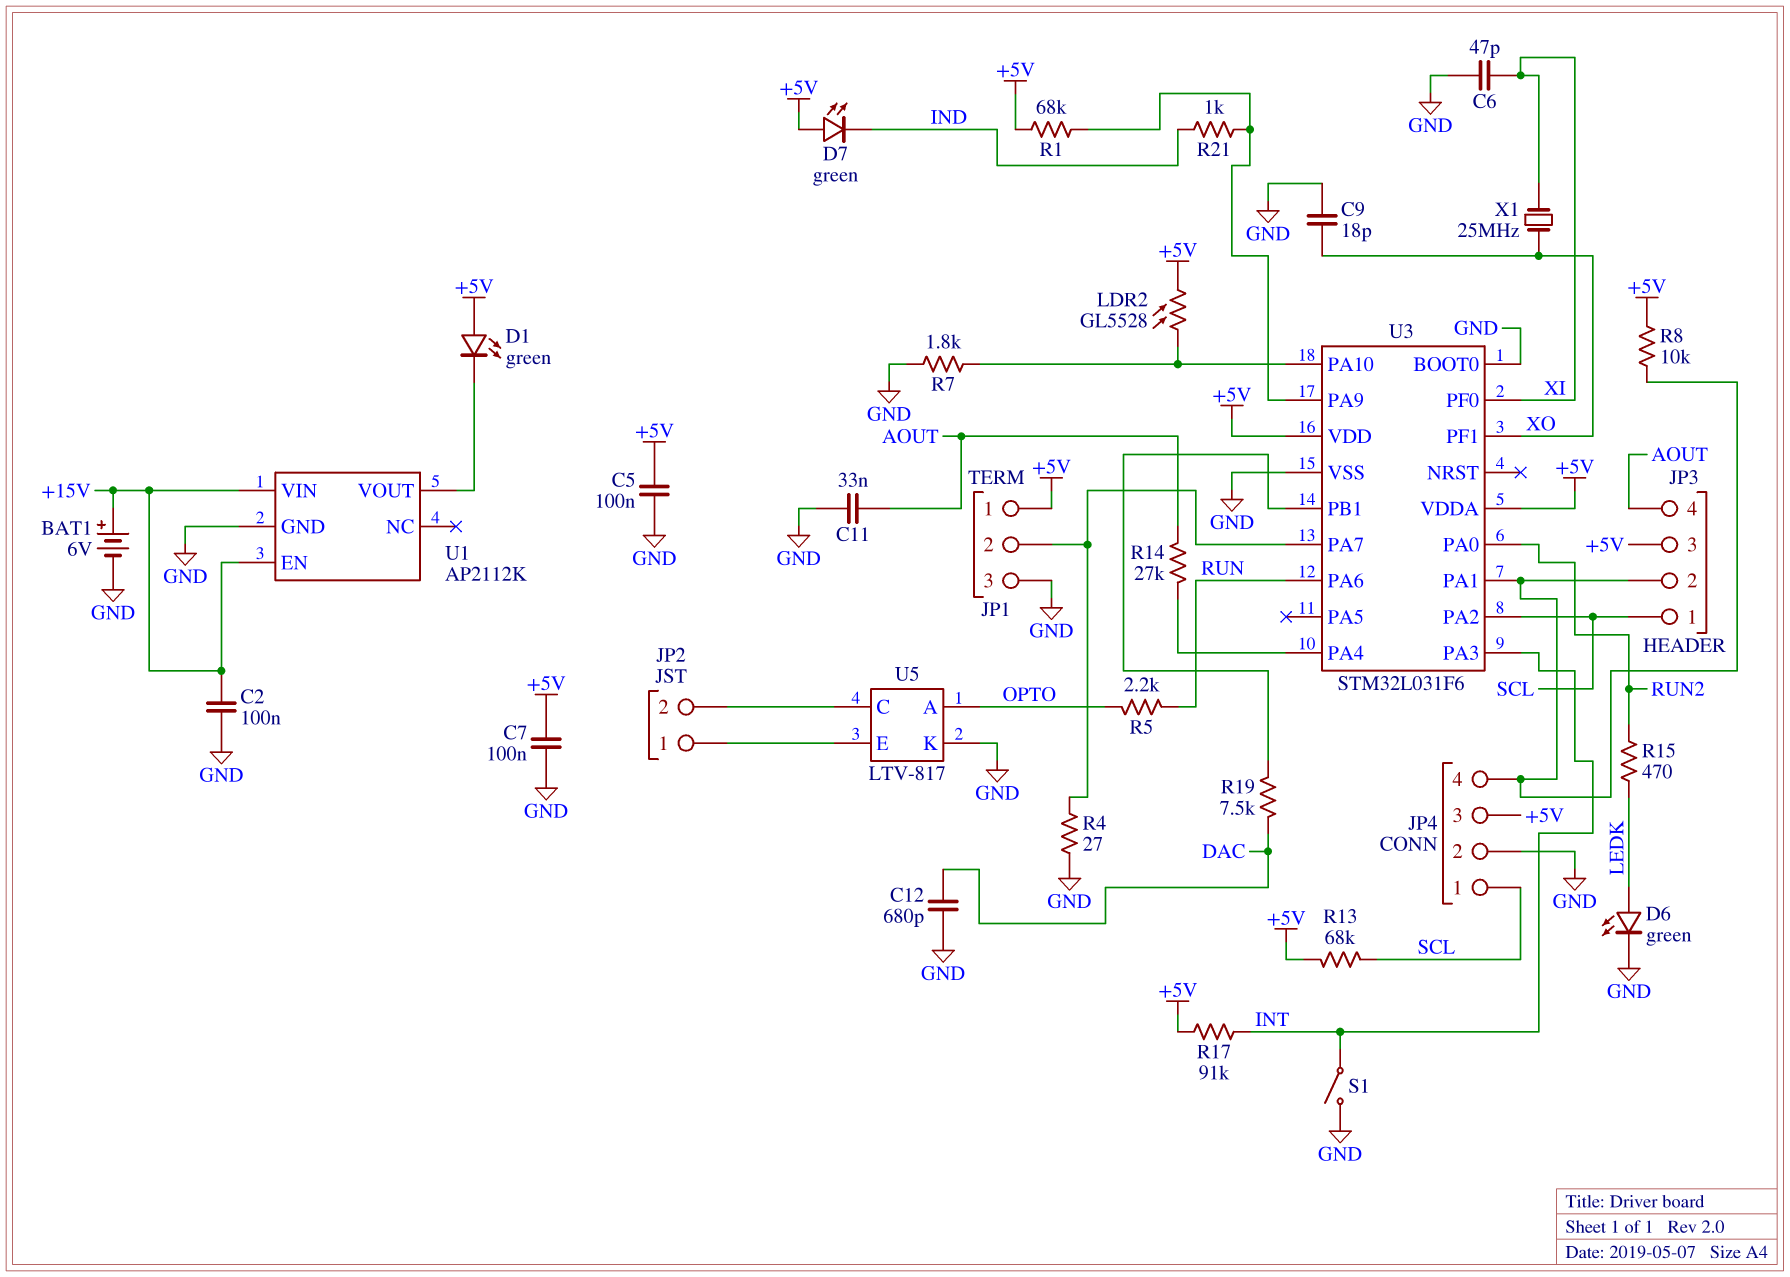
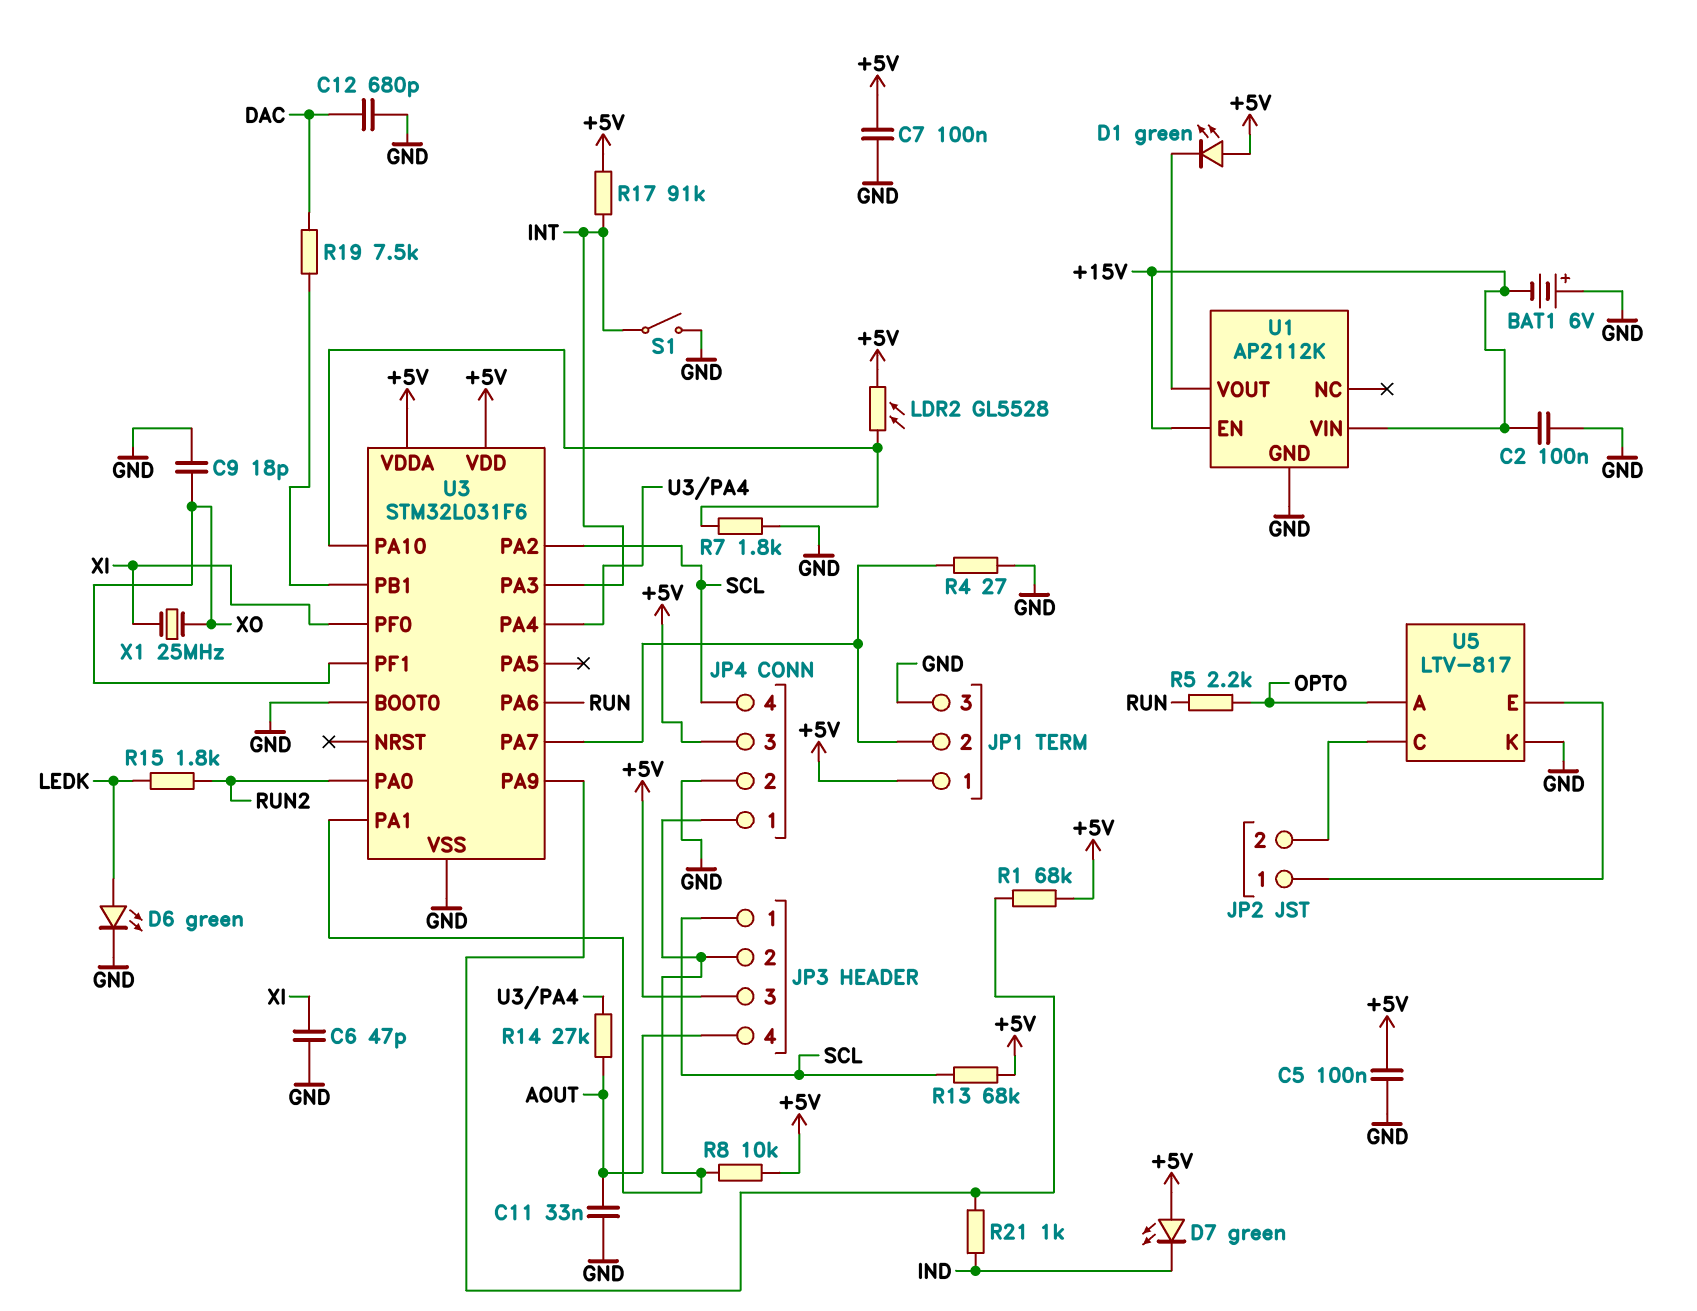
BAT1: 6V (plus +15V, minus GND) -> 6V (plus GND, minus +15V)
JP4 pin 1: SCL -> JP3/2
JP4 pin 4: JP3/2 -> SCL
R15: 470 (LEDK, RUN2) -> 1.8k (LEDK, RUN2)

